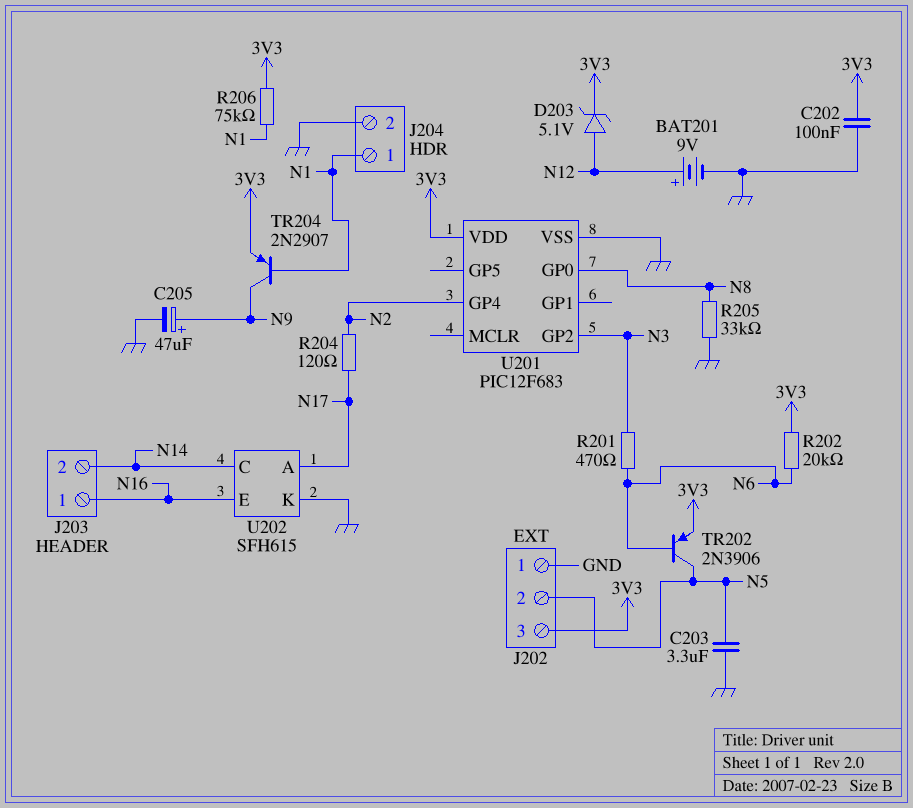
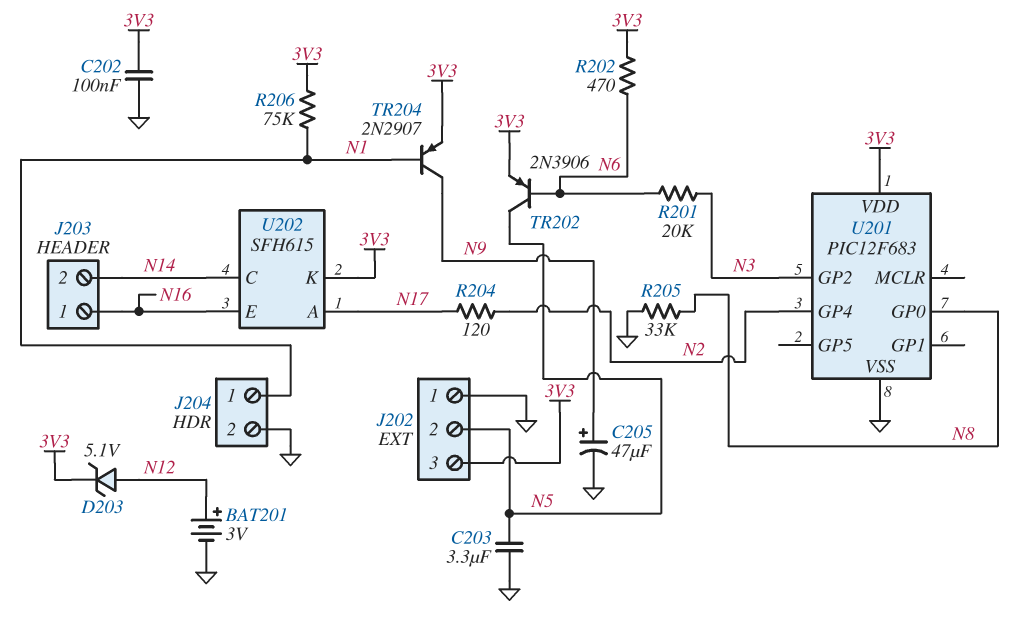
BAT201: 9V (plus N12, minus GND) -> 3V (plus N12, minus GND)
R201: 470 (N3, N6) -> 20k (N3, N6)
R202: 20k (3V3, N6) -> 470 (3V3, N6)
U202 pin K: GND -> 3V3

